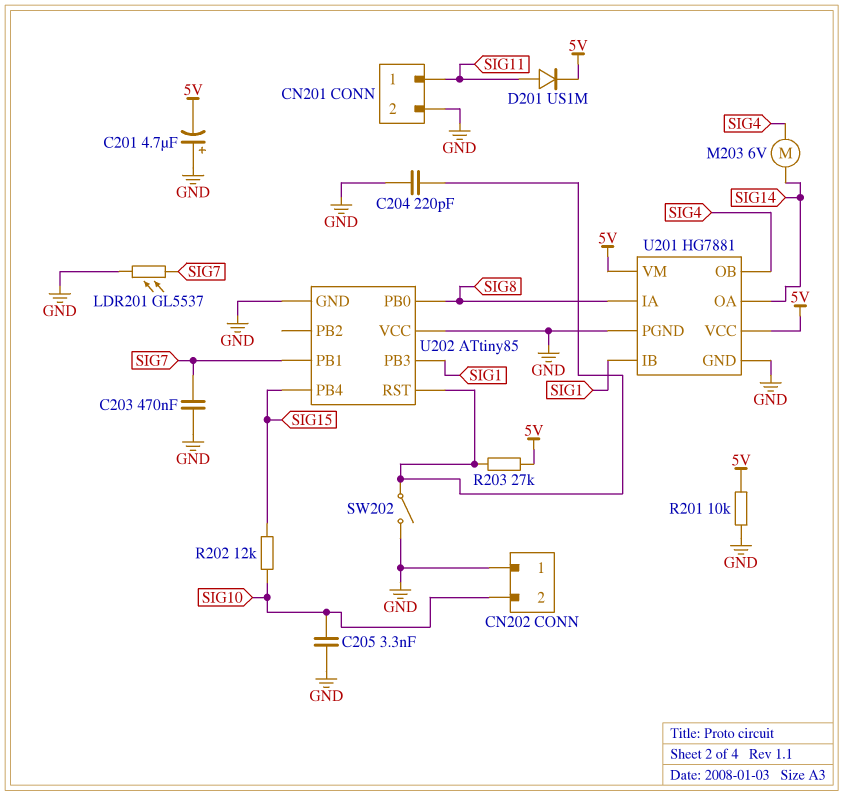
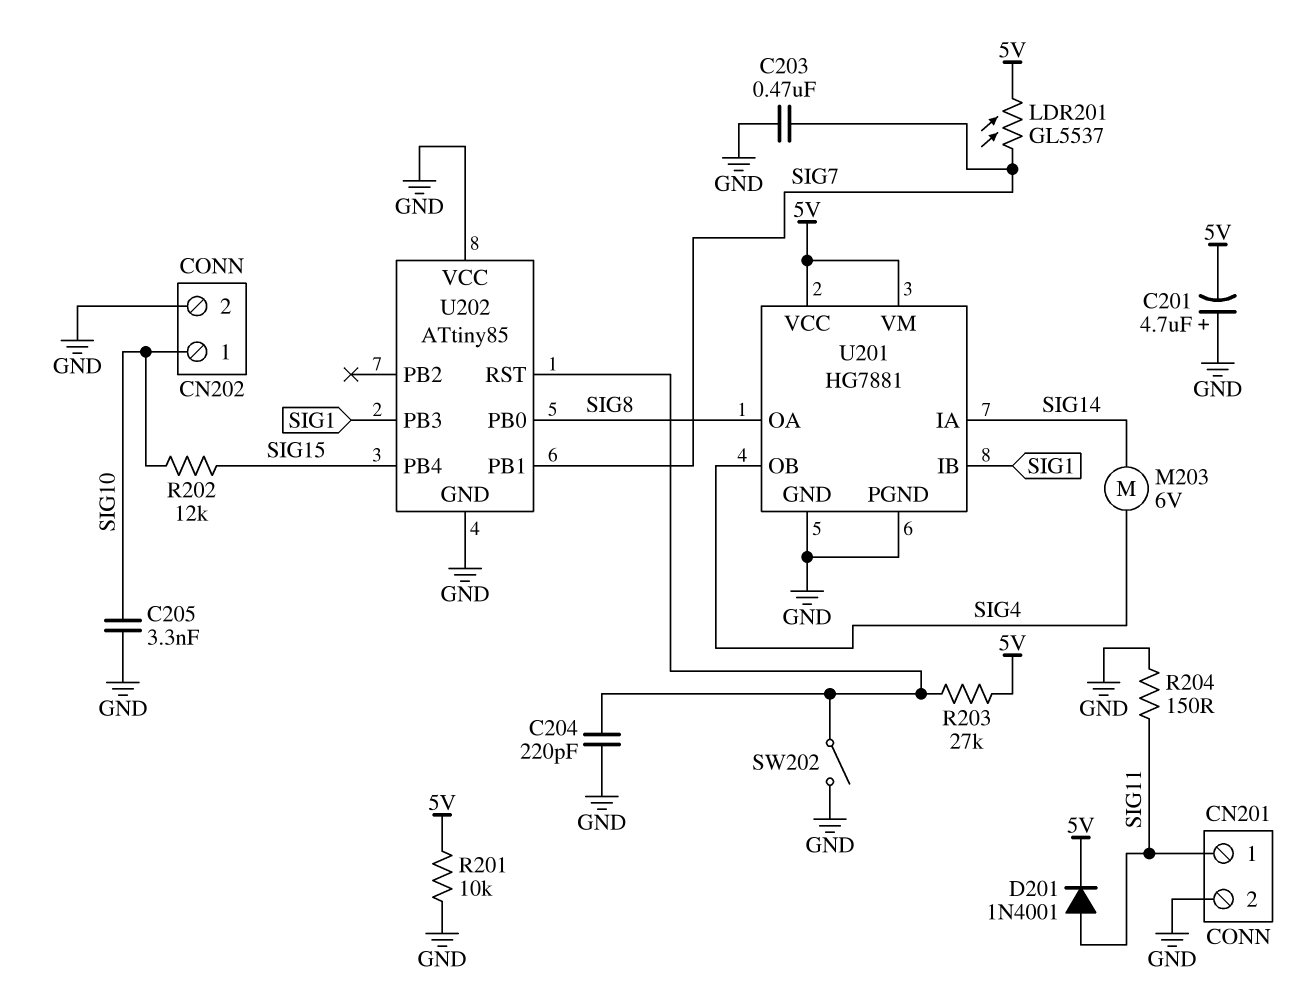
CN202 pin 1: GND -> SIG10
CN202 pin 2: SIG10 -> GND
D201: diode US1M (A SIG11, K 5V) -> diode 1N4001 (A SIG11, K 5V)
LDR201: GL5537 (GND, SIG7) -> GL5537 (5V, SIG7)
R204: none -> 150 (GND, SIG11)
U201 pin IA: SIG8 -> SIG14
U201 pin OA: SIG14 -> SIG8

